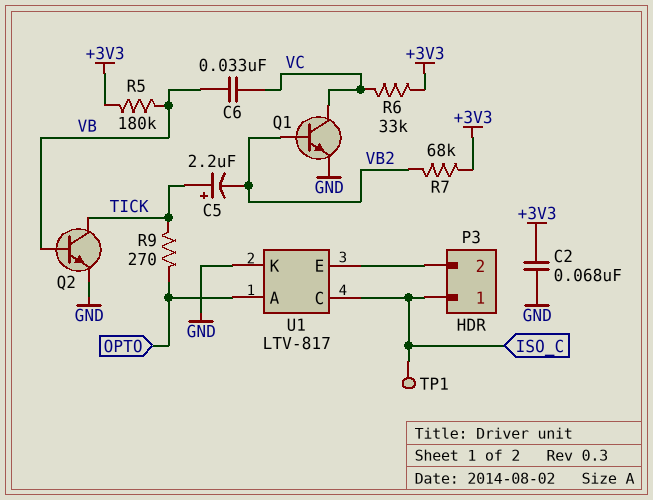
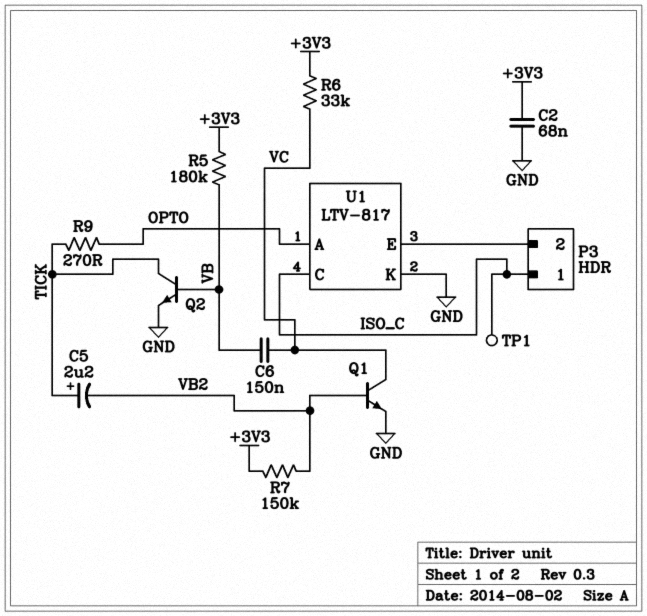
C6: 33nF (VB, VC) -> 150nF (VB, VC)
R7: 68k (+3V3, VB2) -> 150k (+3V3, VB2)

